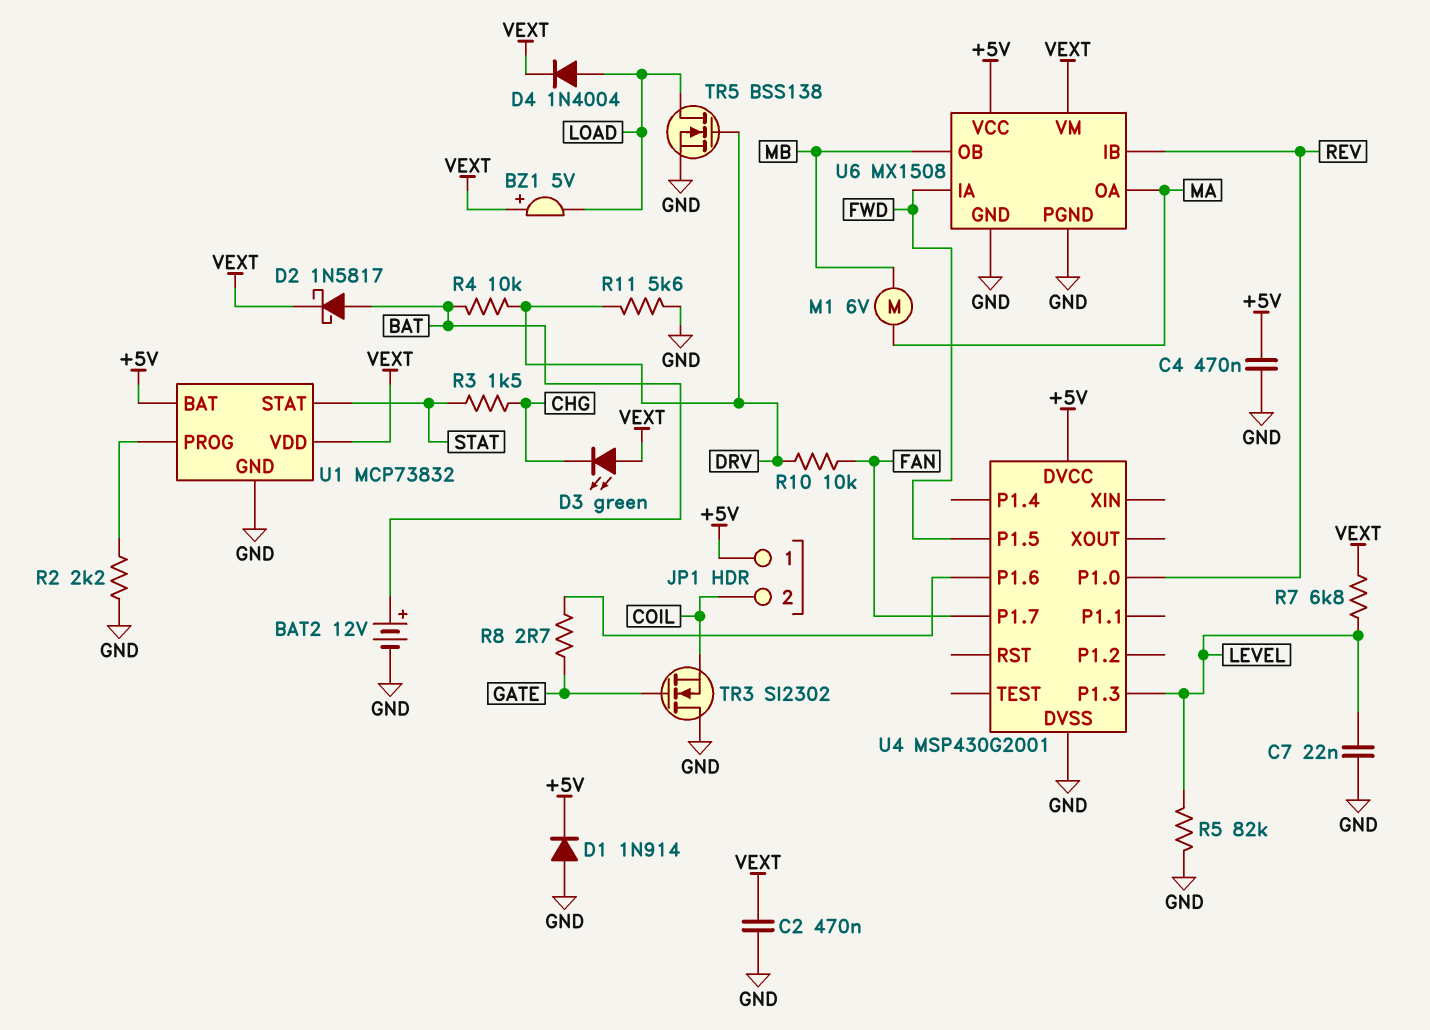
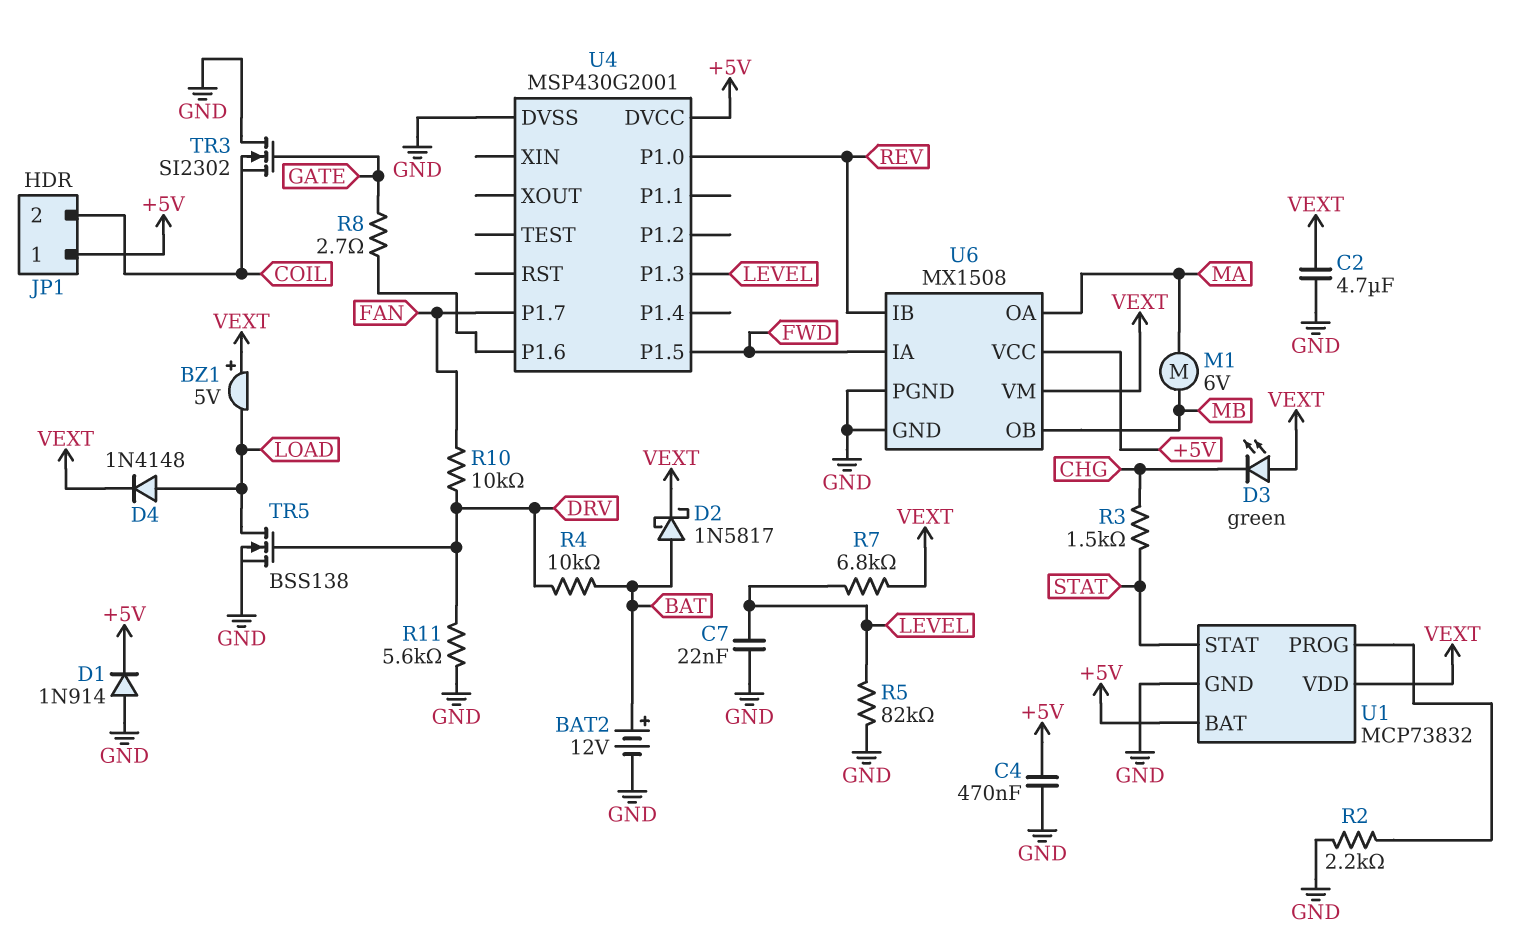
C2: 470nF (GND, VEXT) -> 4.7uF (GND, VEXT)
D4: diode 1N4004 (A LOAD, K VEXT) -> diode 1N4148 (A LOAD, K VEXT)

